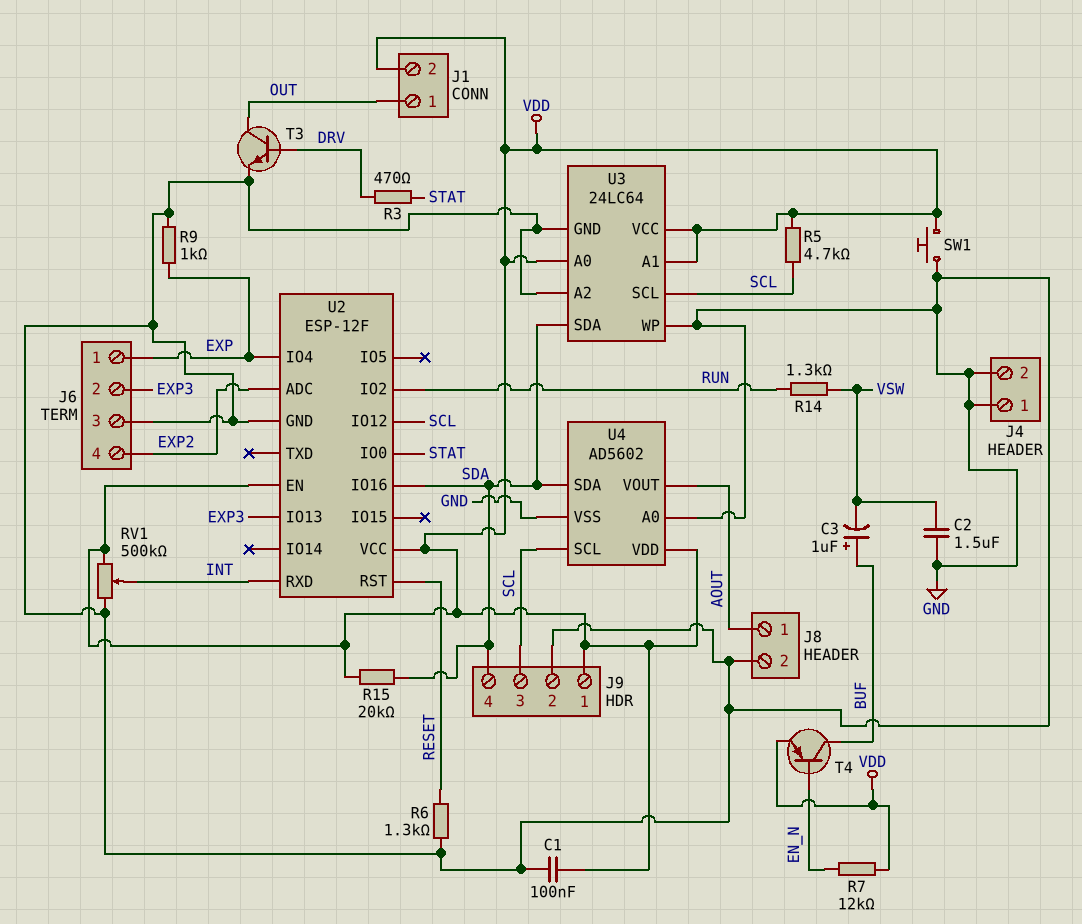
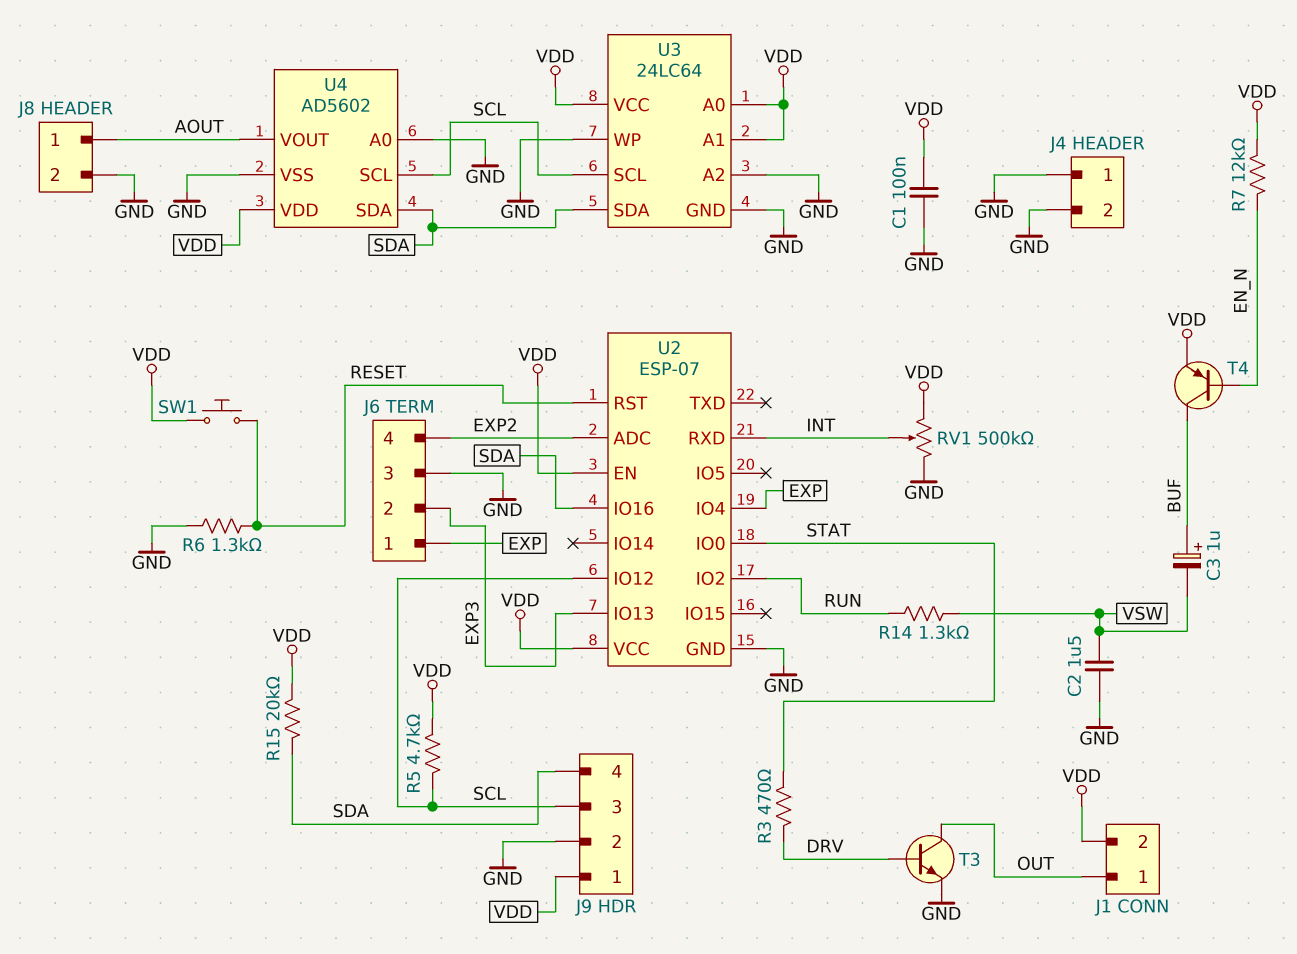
R9: 1k (EXP, GND) -> none
SW1: button (GND, VDD) -> button (RESET, VDD)
U2: ESP-12F -> ESP-07

